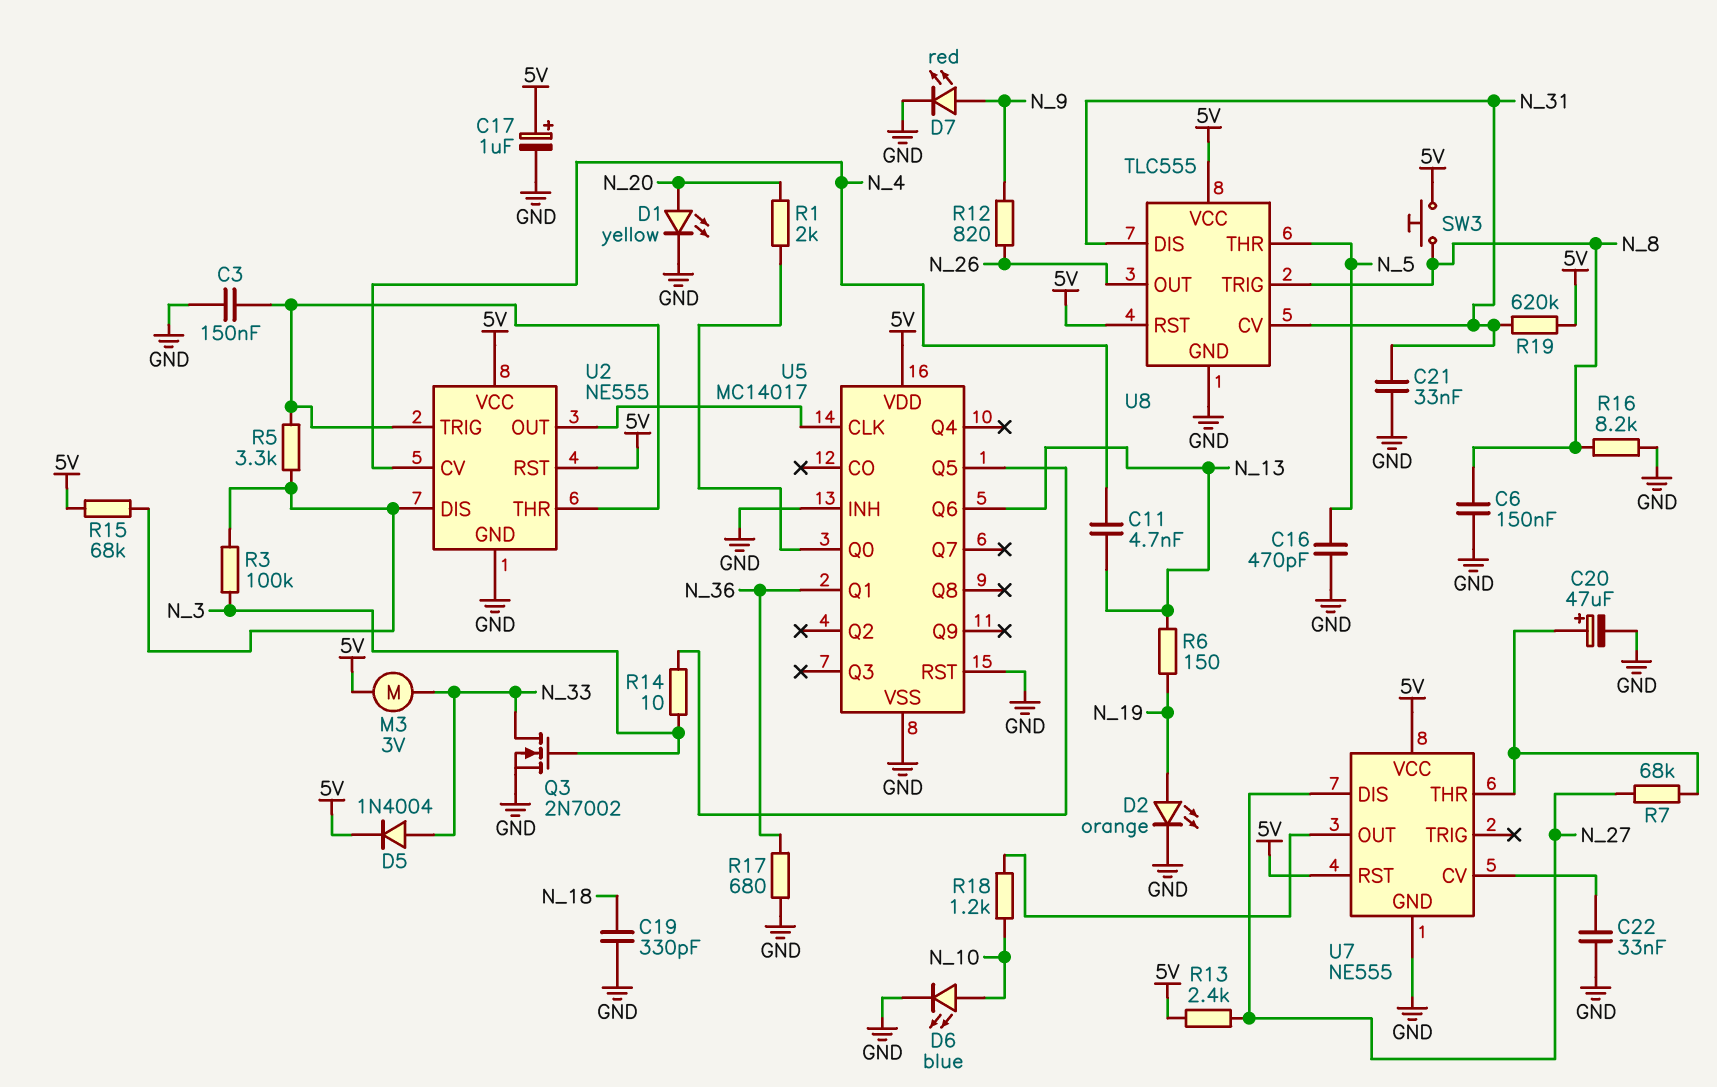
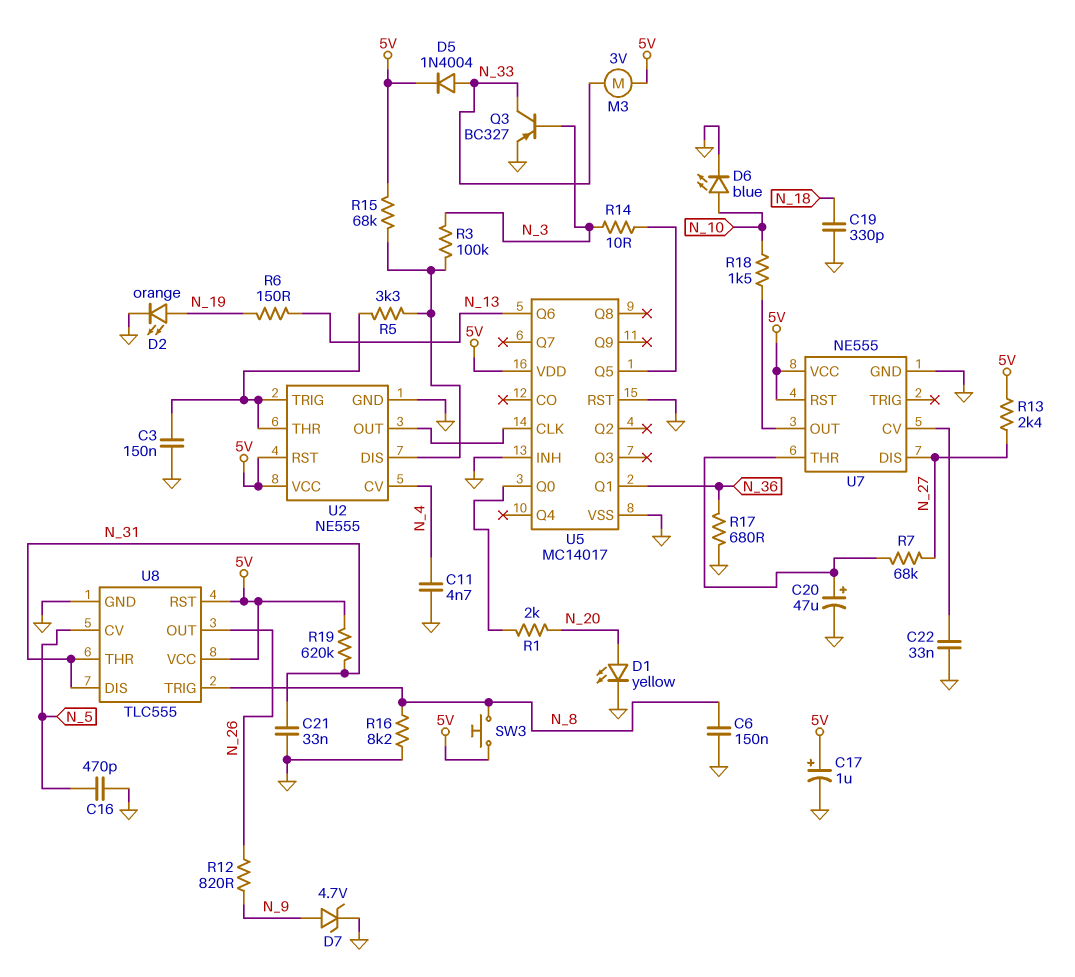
C11: 4.7nF (N_4, N_13) -> 4.7nF (GND, N_4)
D7: LED red (A N_9, K GND) -> zener 4.7V (A N_9, K GND)
Q3: NMOS 2N7002 (G N_3, D N_33, S GND) -> PNP BC327 (B N_3, C N_33, E GND)
R18: 1.2k (N_10, U7/OUT) -> 1.5k (N_10, U7/OUT)
U8 pin CV: N_31 -> N_5
U8 pin THR: N_5 -> N_31

